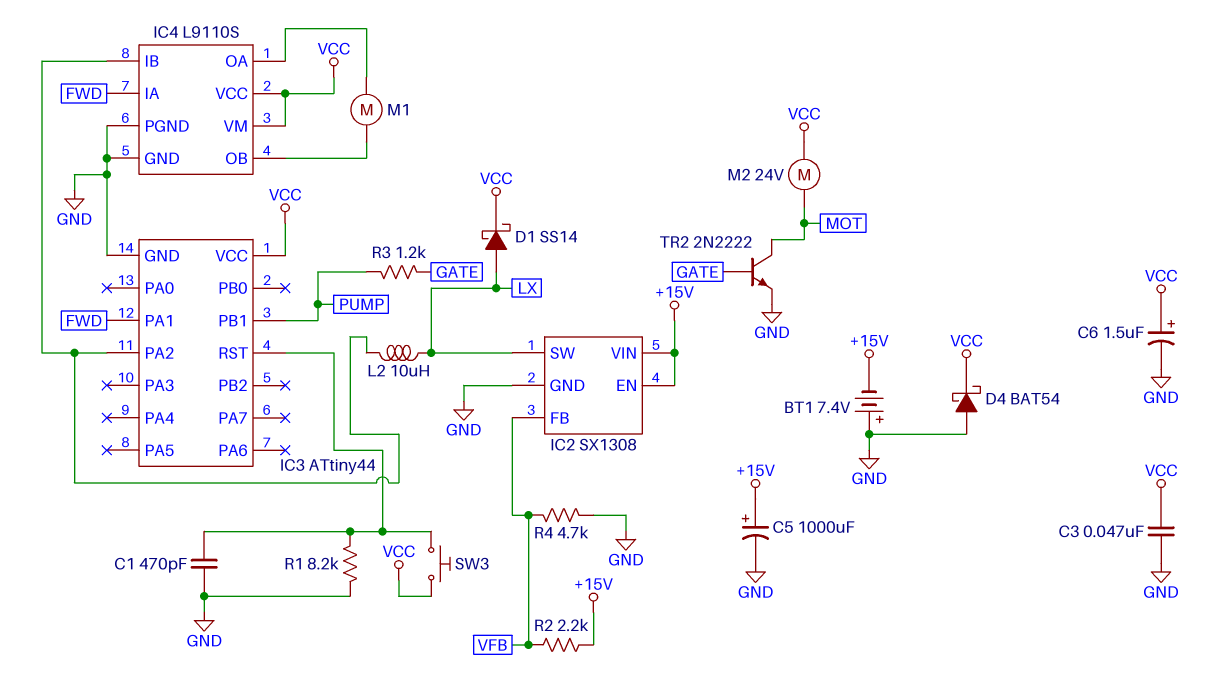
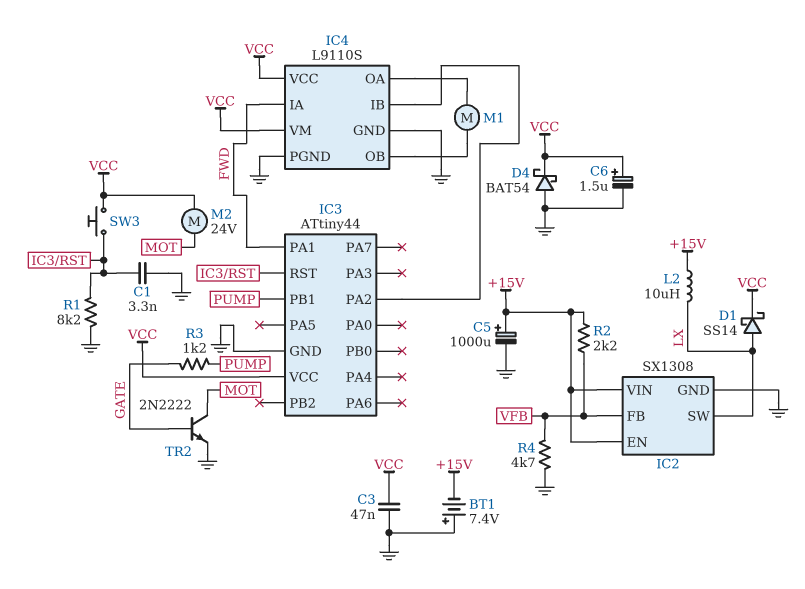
C1: 470pF (GND, IC3/RST) -> 3.3nF (GND, IC3/RST)
L2: 10uH (IC3/PA2, LX) -> 10uH (+15V, LX)

